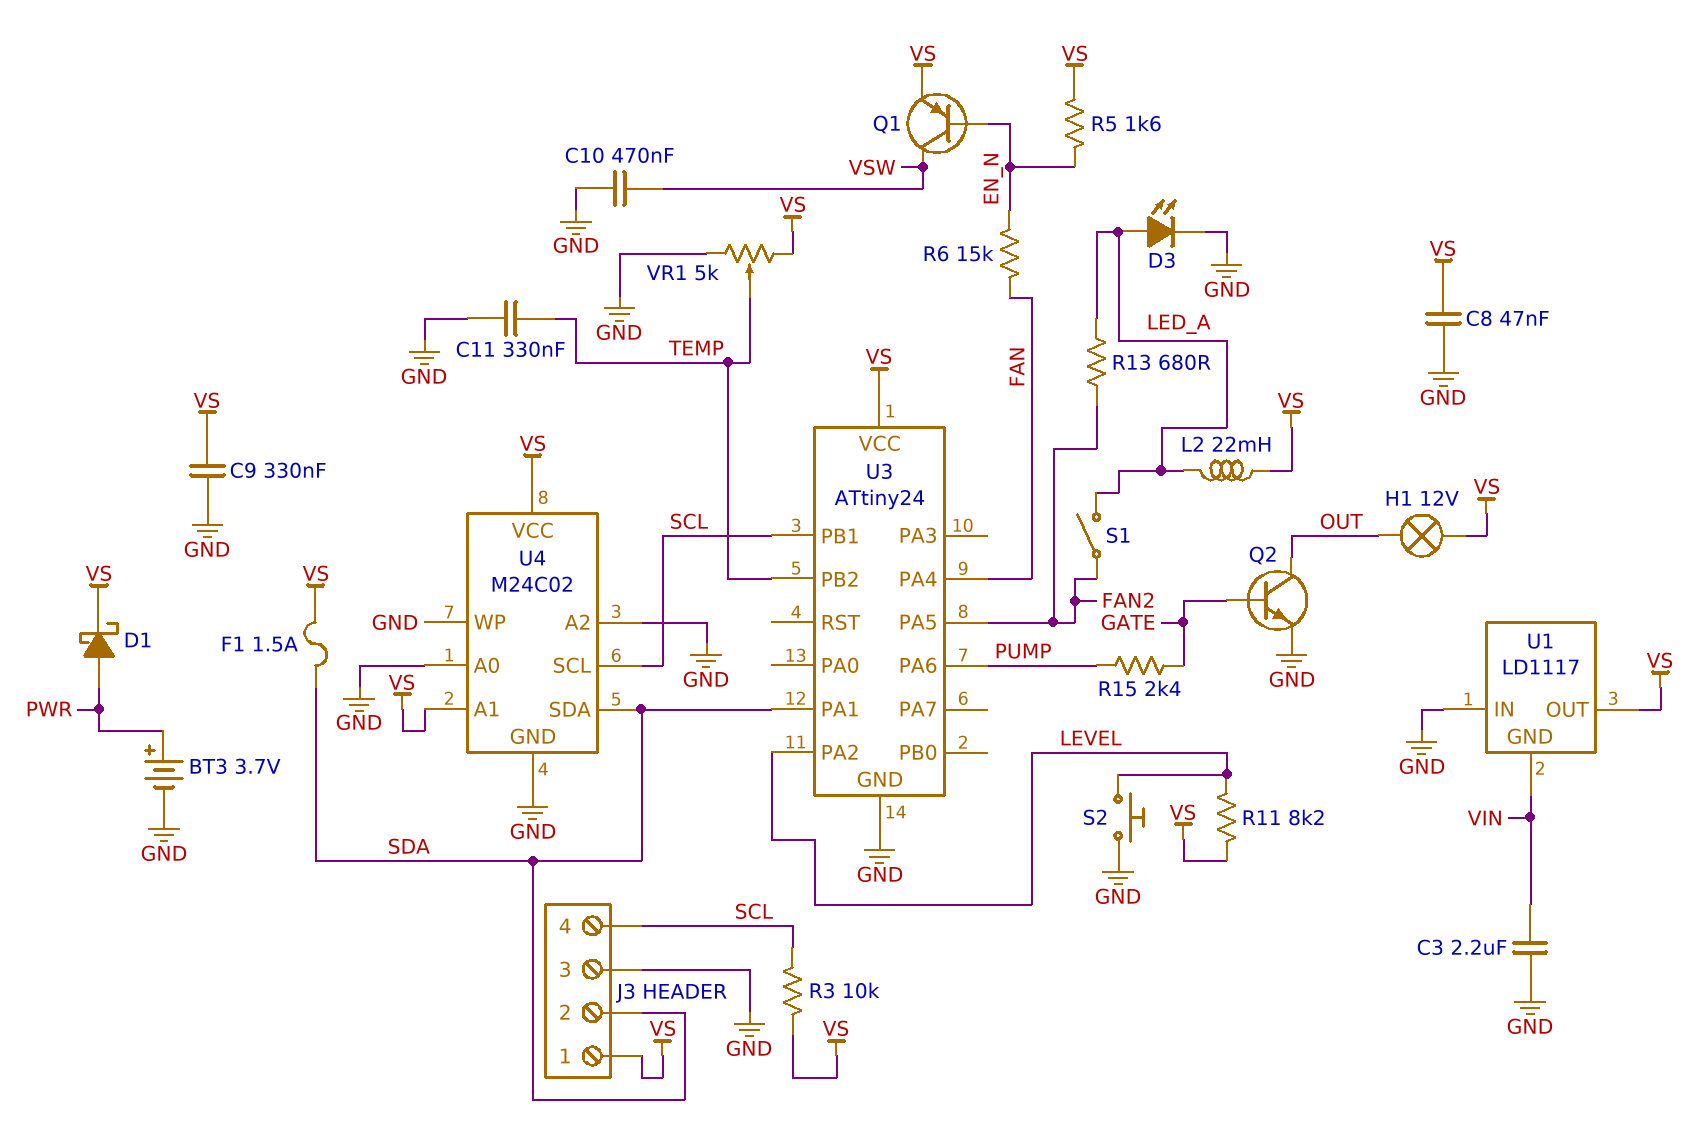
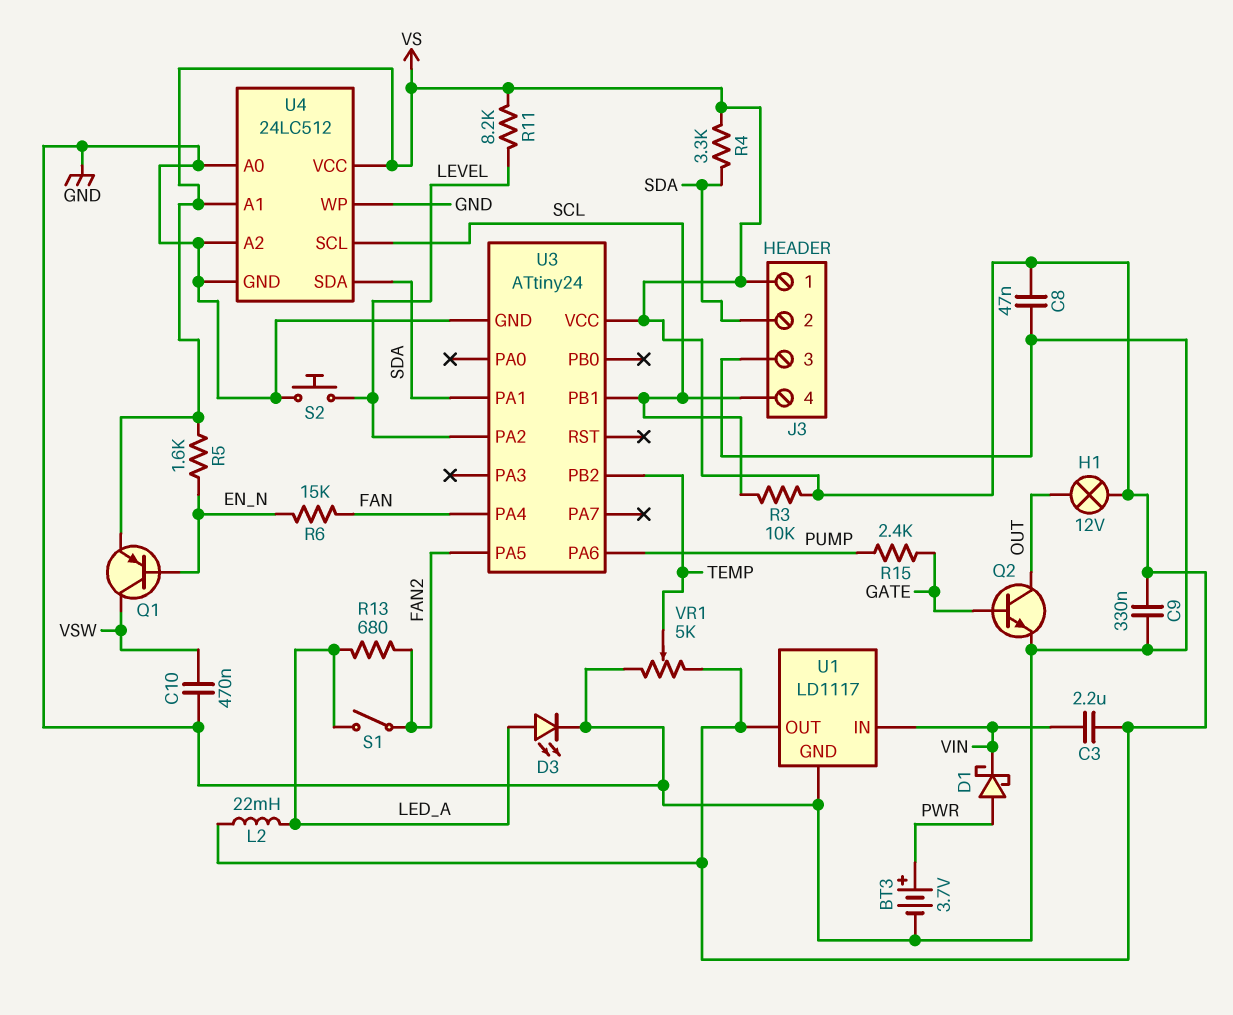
C3: 2.2uF (GND, VIN) -> 2.2uF (VIN, VS)
C11: 330nF (GND, TEMP) -> none
D1: schottky (A PWR, K VS) -> schottky (A PWR, K VIN)
F1: 1.5A (SDA, VS) -> none
R4: none -> 3.3k (SDA, VS)
U1 pin GND: VIN -> GND
U1 pin IN: GND -> VIN
U4: M24C02 -> 24LC512

